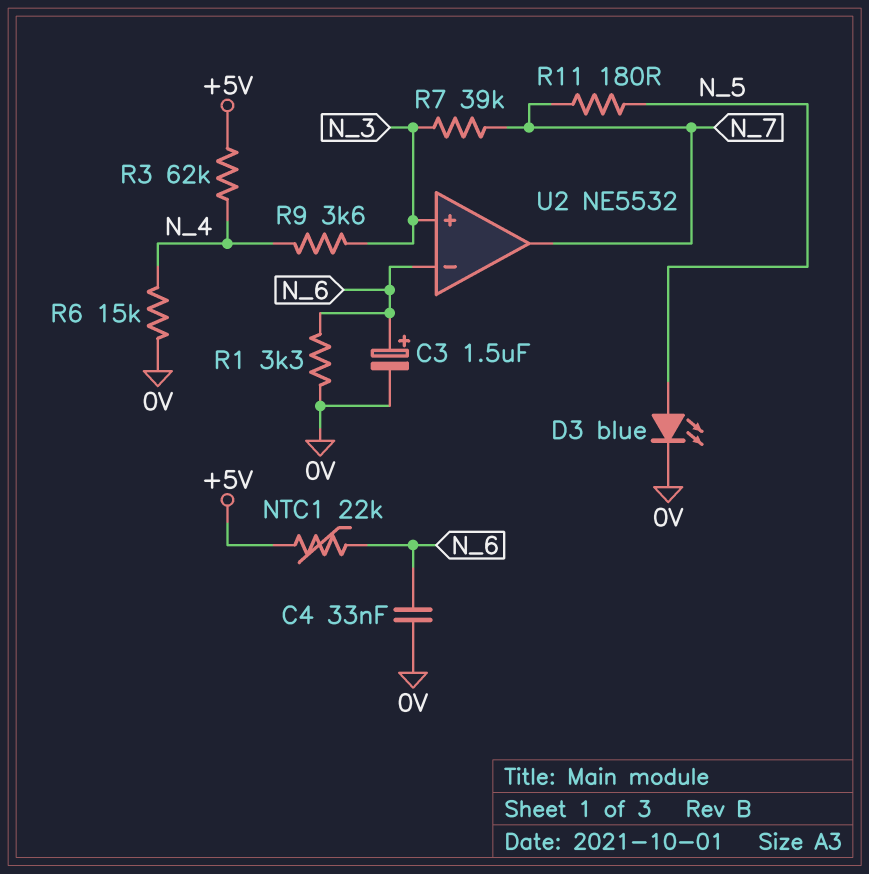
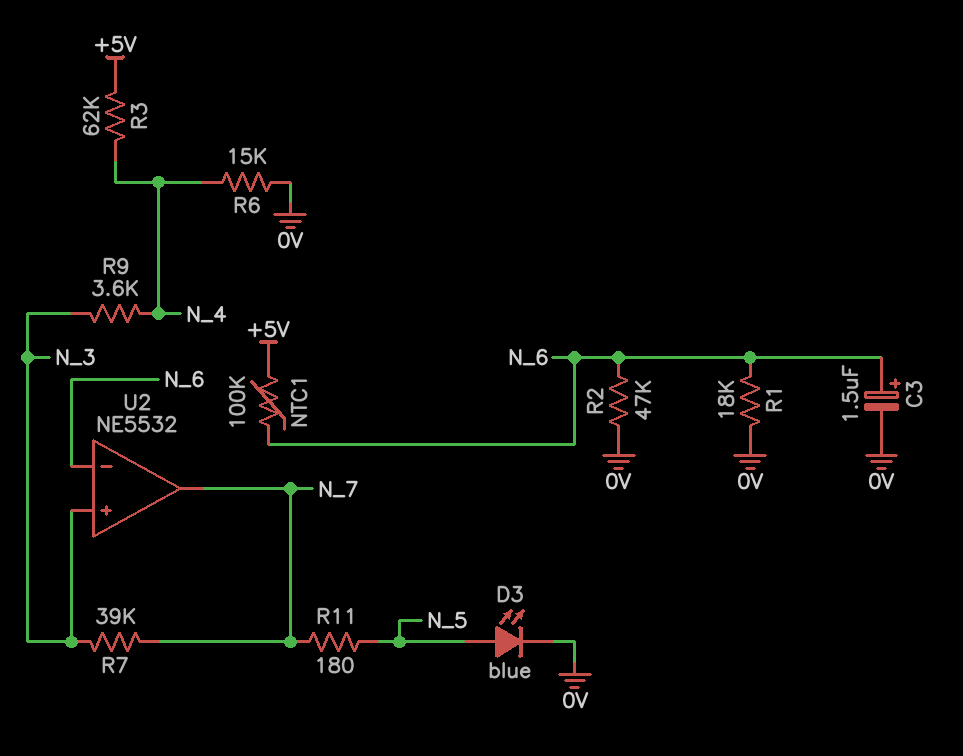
C4: 33nF (0V, N_6) -> none
NTC1: 22k (+5V, N_6) -> 100k (+5V, N_6)
R1: 3.3k (0V, N_6) -> 18k (0V, N_6)
R2: none -> 47k (0V, N_6)

